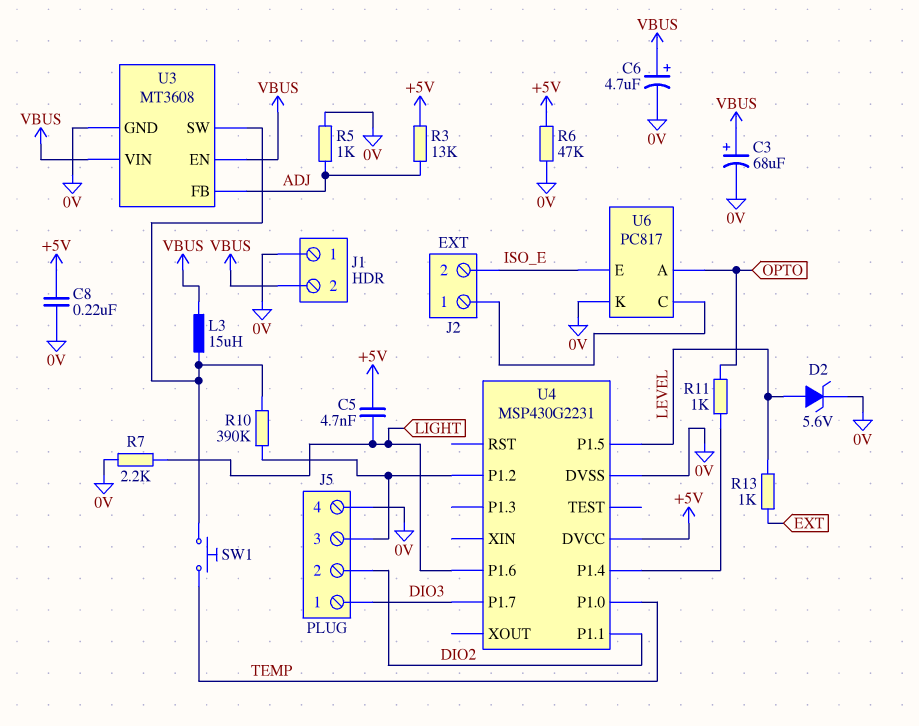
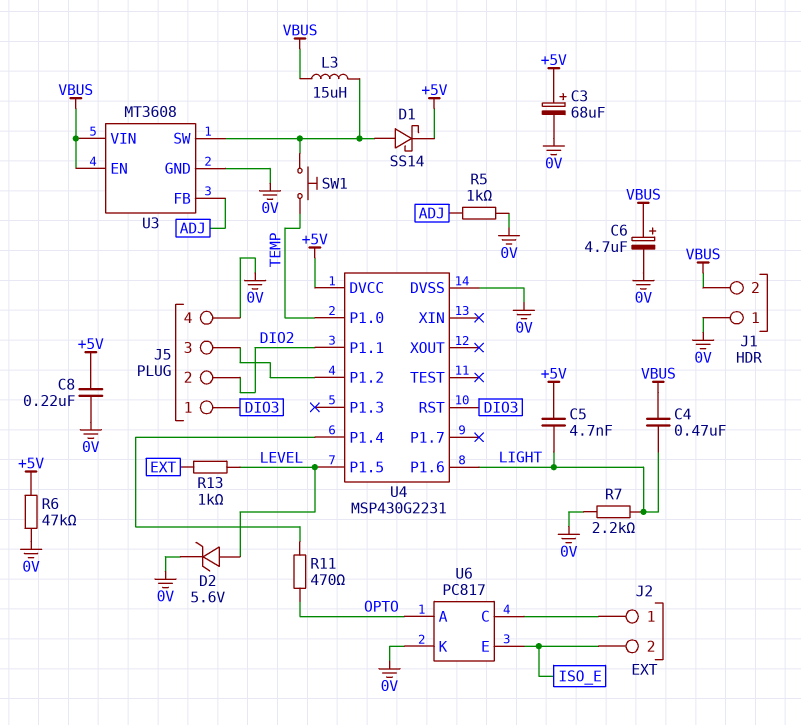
C3: 68uF (plus VBUS, minus 0V) -> 68uF (plus +5V, minus 0V)
C4: none -> 470nF (LIGHT, VBUS)
D1: none -> schottky SS14 (A U3/SW, K +5V)
R3: 13k (+5V, ADJ) -> none
R10: 390k (J5/3, U3/SW) -> none
R11: 1k (OPTO, U4/P1.4) -> 470 (OPTO, U4/P1.4)
U4 pin P1.7: DIO3 -> none
U4 pin RST: none -> DIO3

